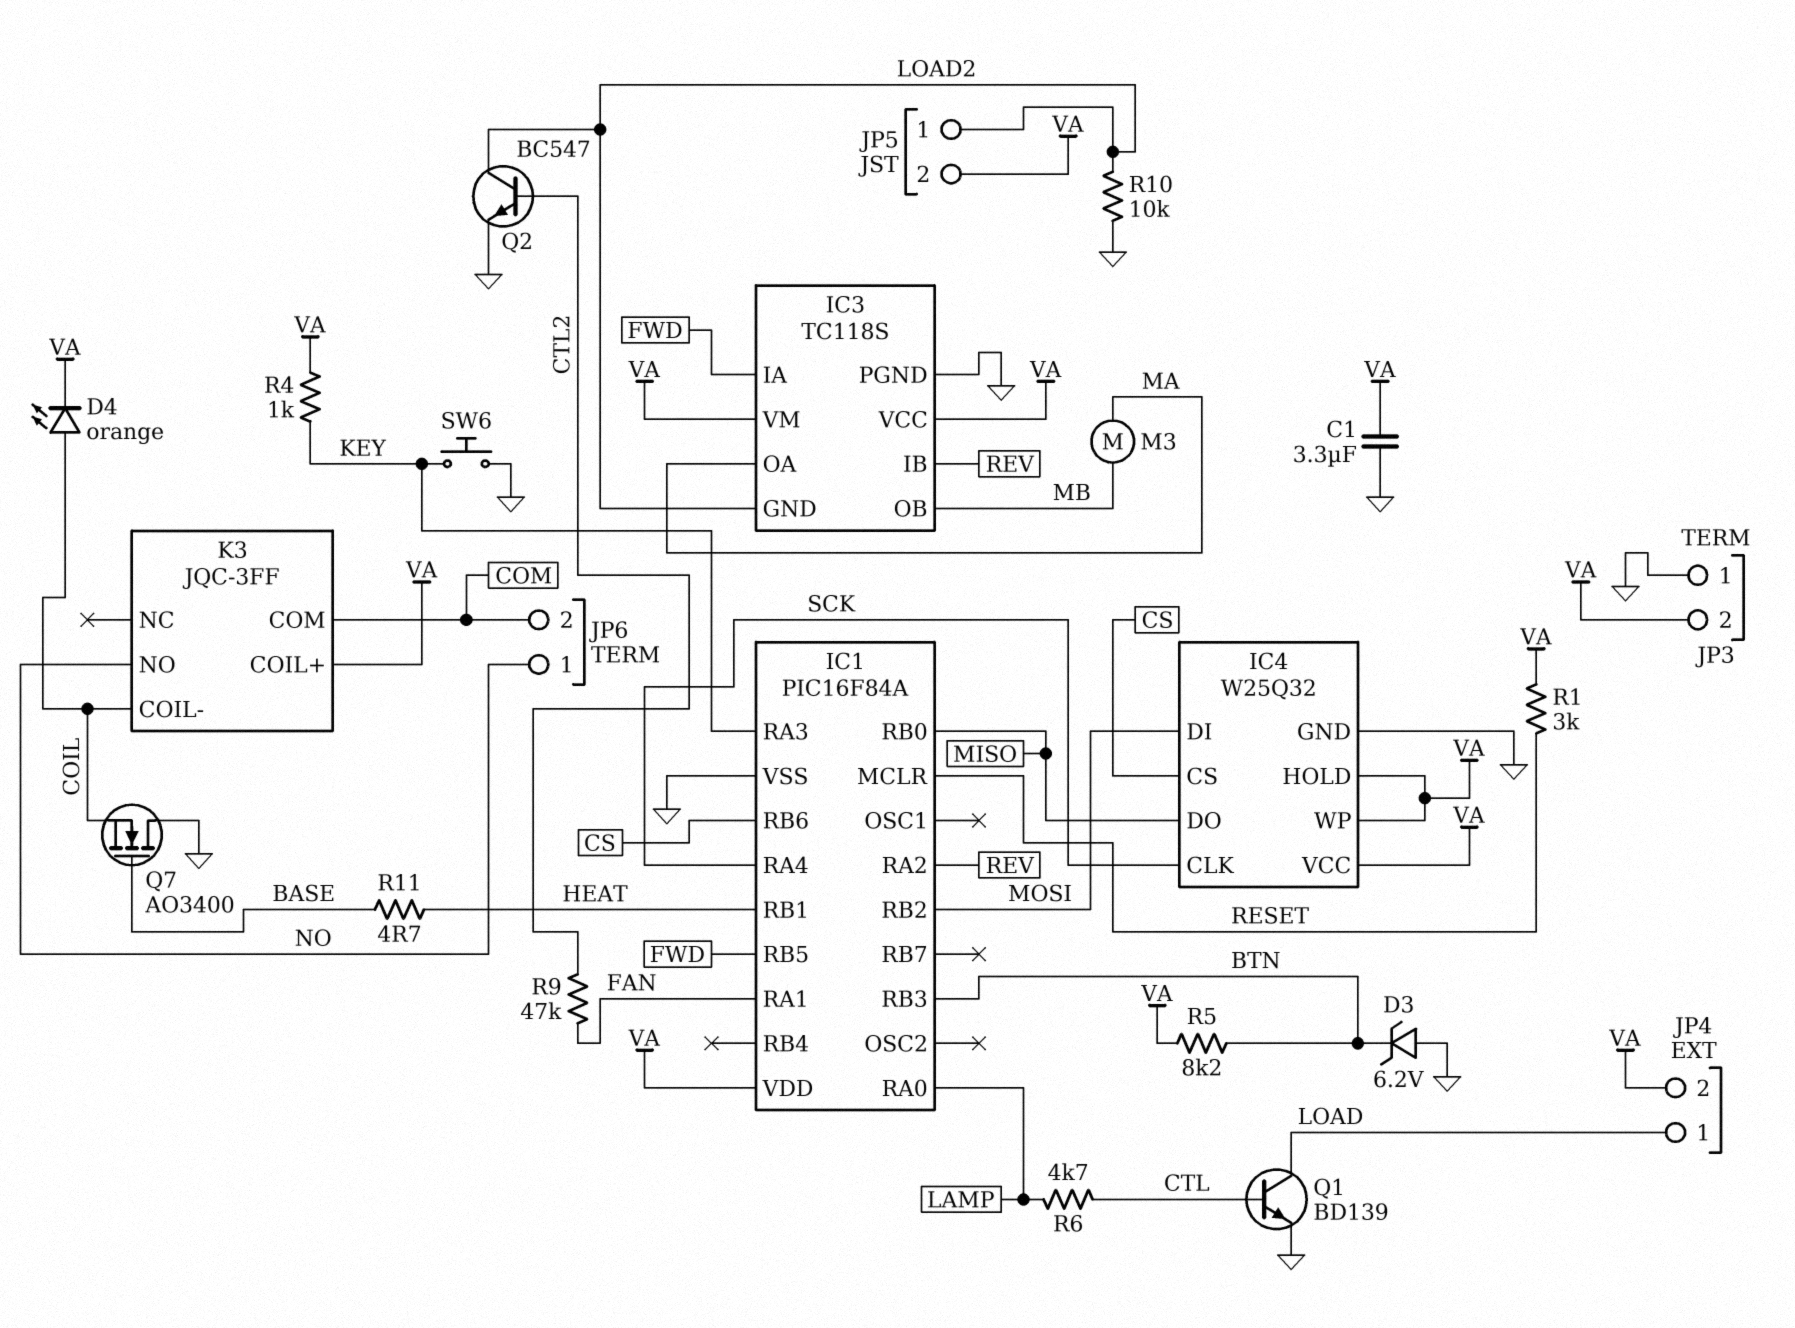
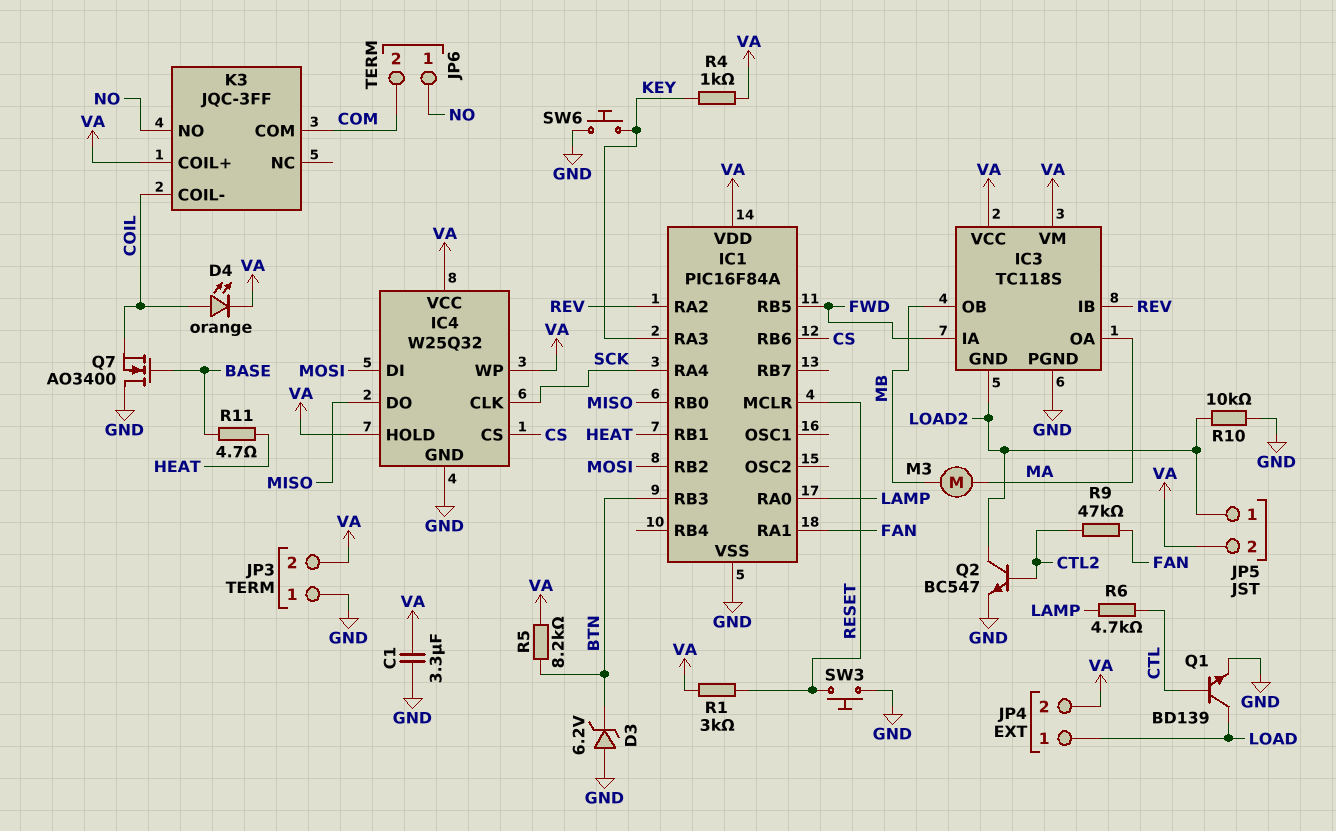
SW3: none -> button (GND, RESET)

